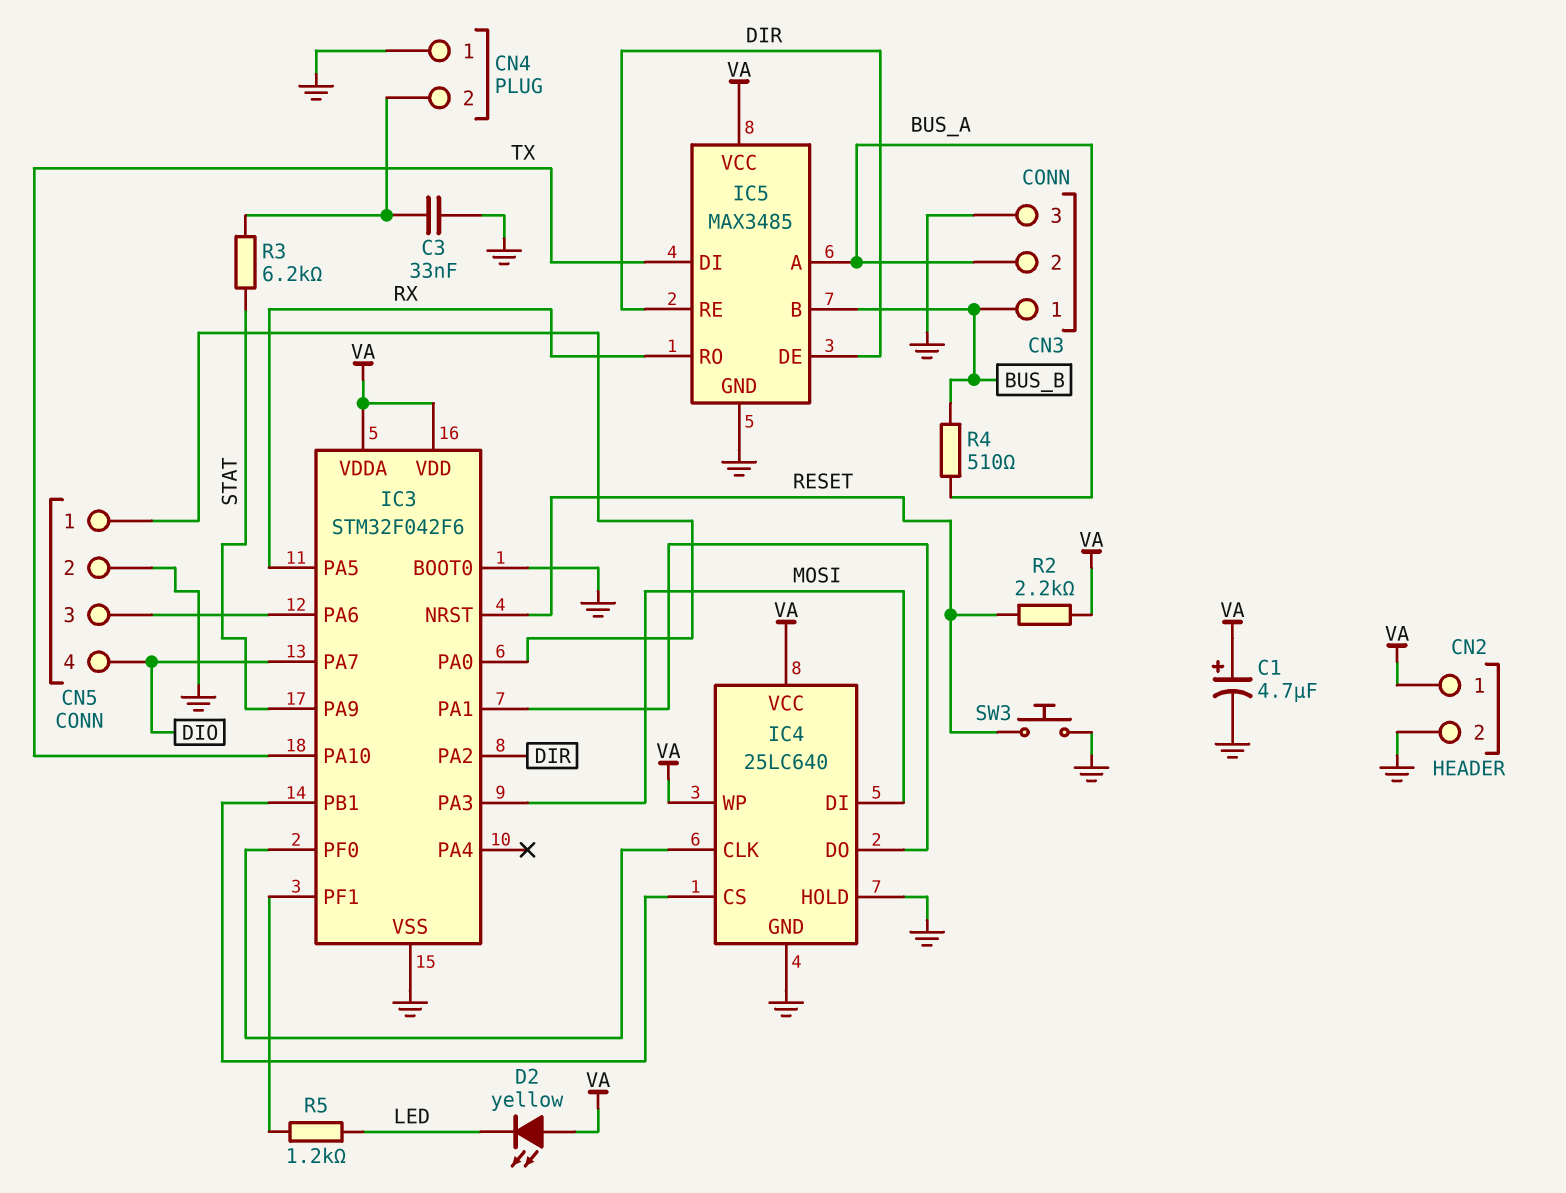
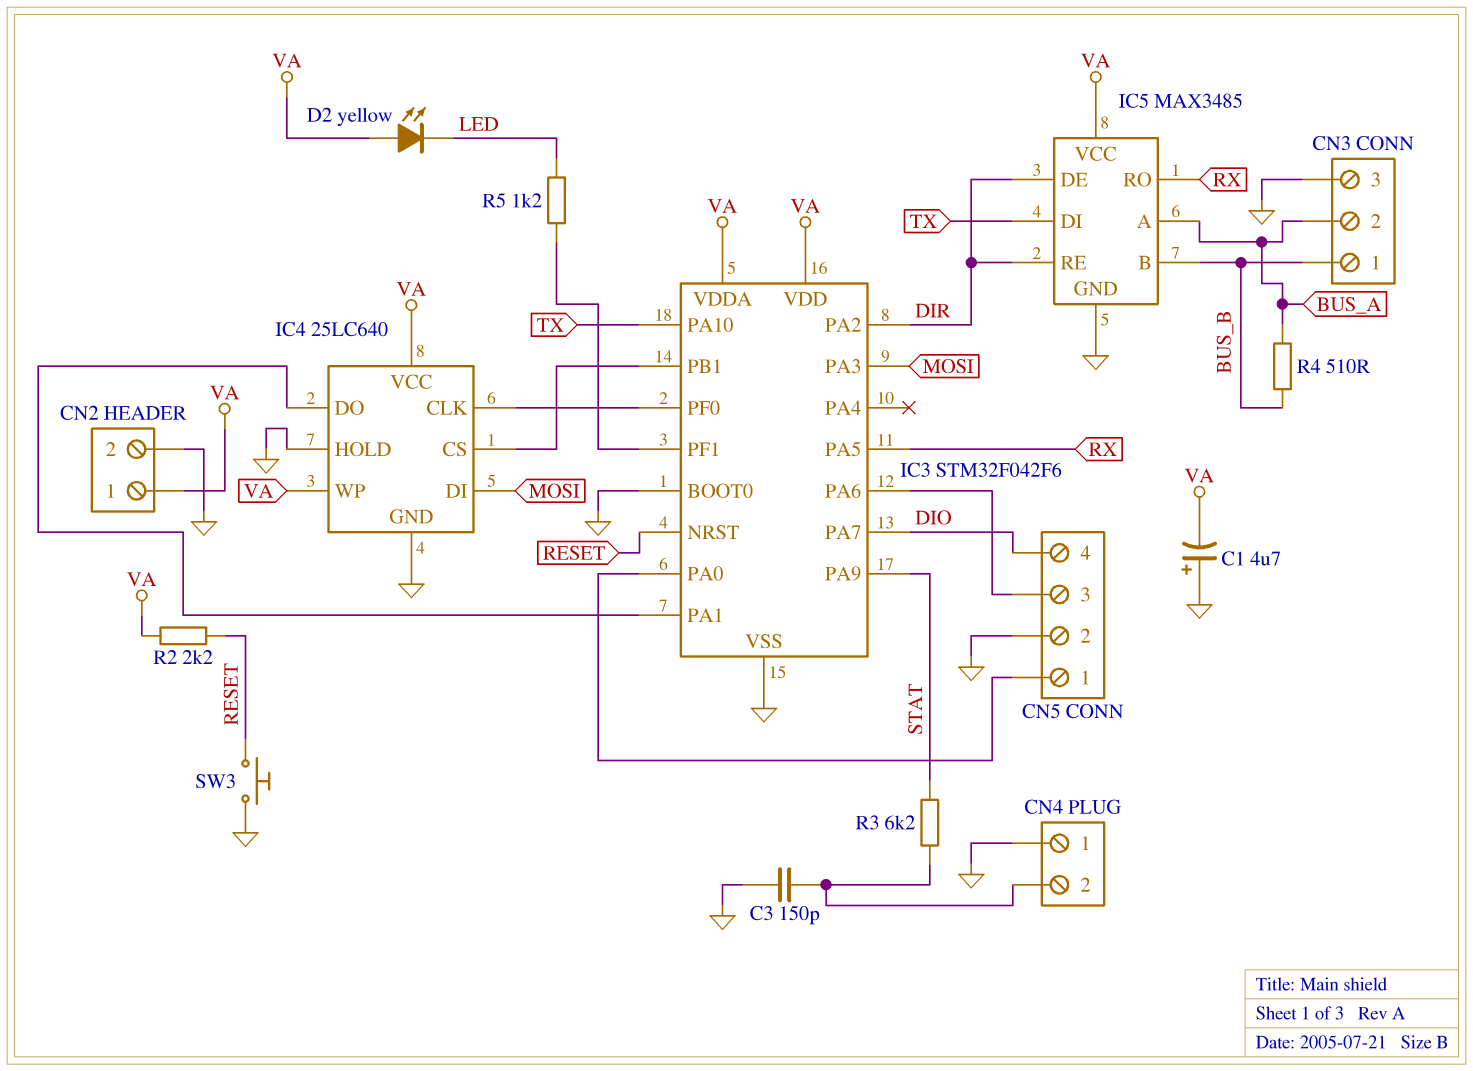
C1: 4.7uF (plus VA, minus GND) -> 4.7uF (plus GND, minus VA)
C3: 33nF (CN4/2, GND) -> 150pF (CN4/2, GND)

